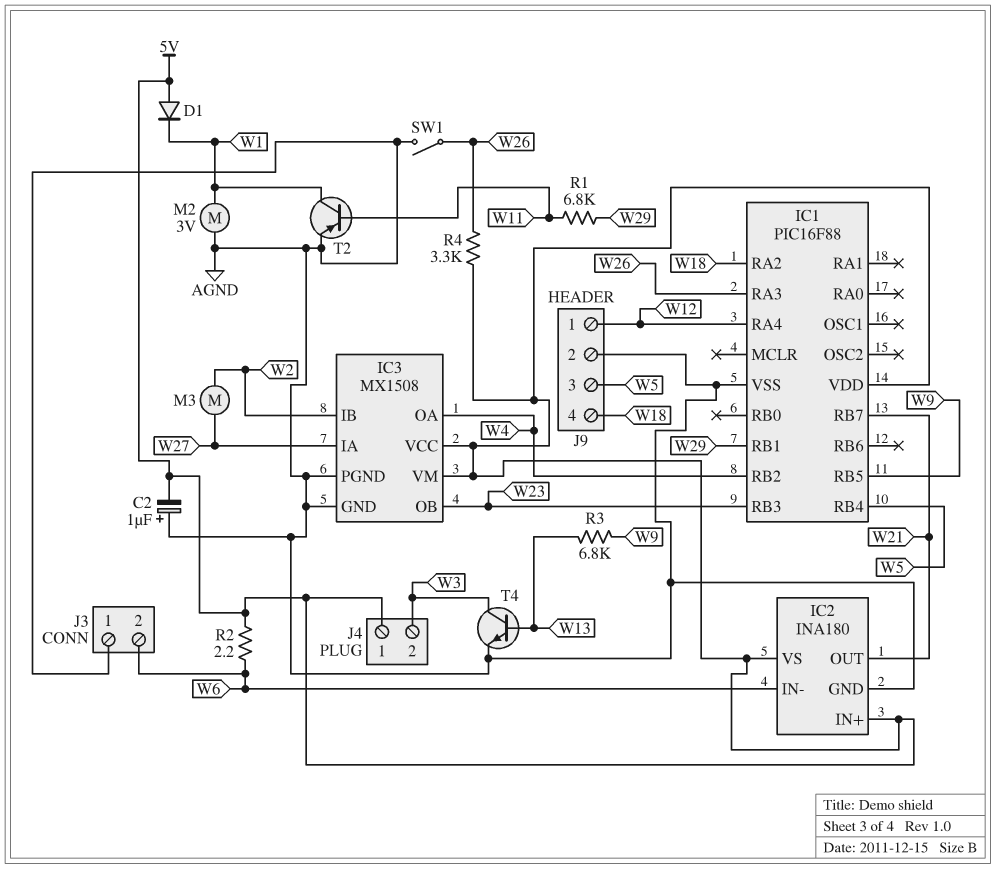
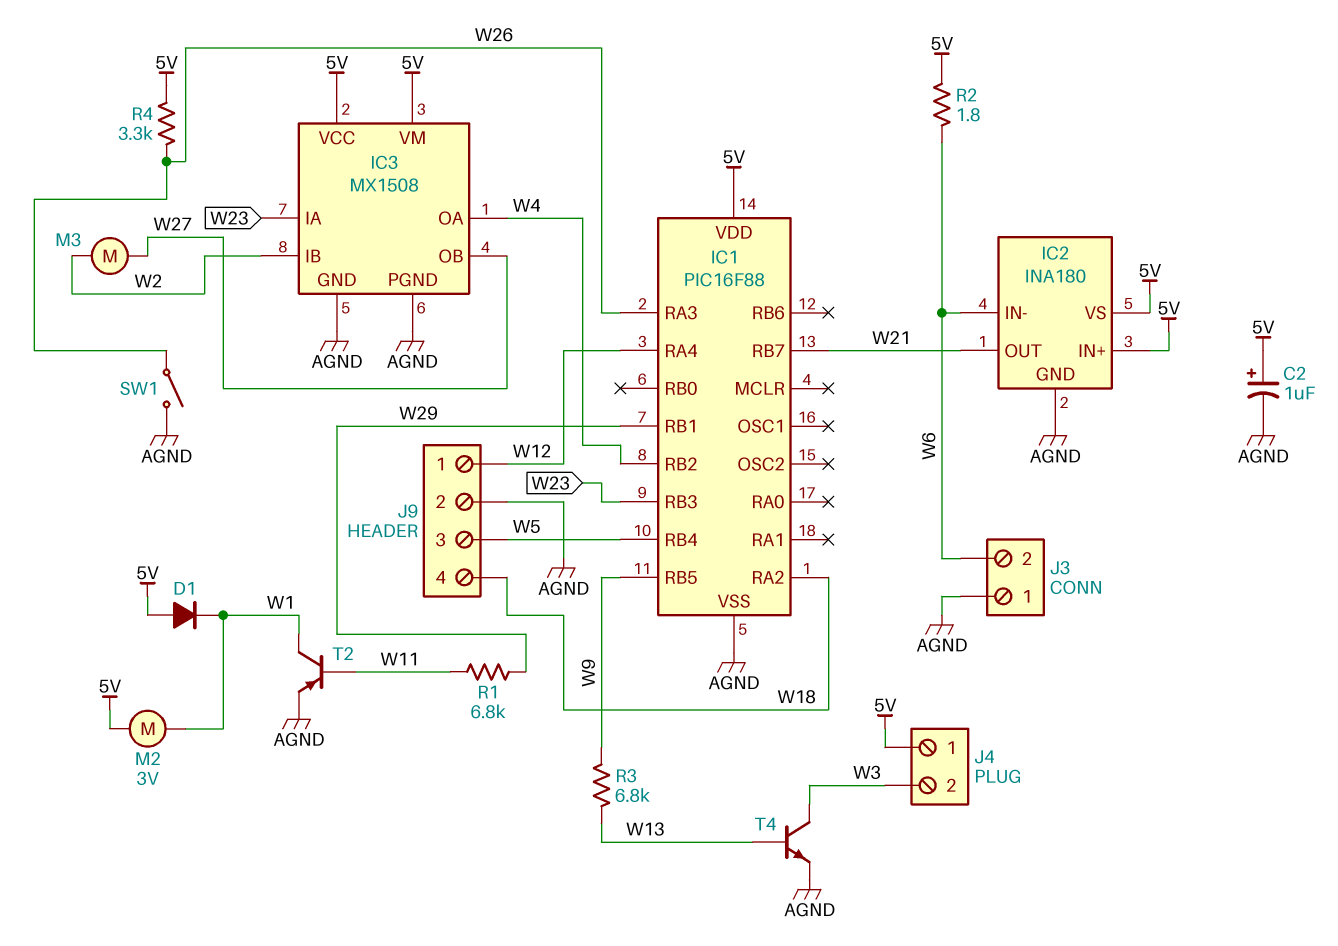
C2: 1uF (plus AGND, minus 5V) -> 1uF (plus 5V, minus AGND)
IC3 pin IA: W27 -> W23
IC3 pin OB: W23 -> W27
M2: motor 3V (AGND, W1) -> motor 3V (5V, W1)
R2: 2.2 (5V, W6) -> 1.8 (5V, W6)

